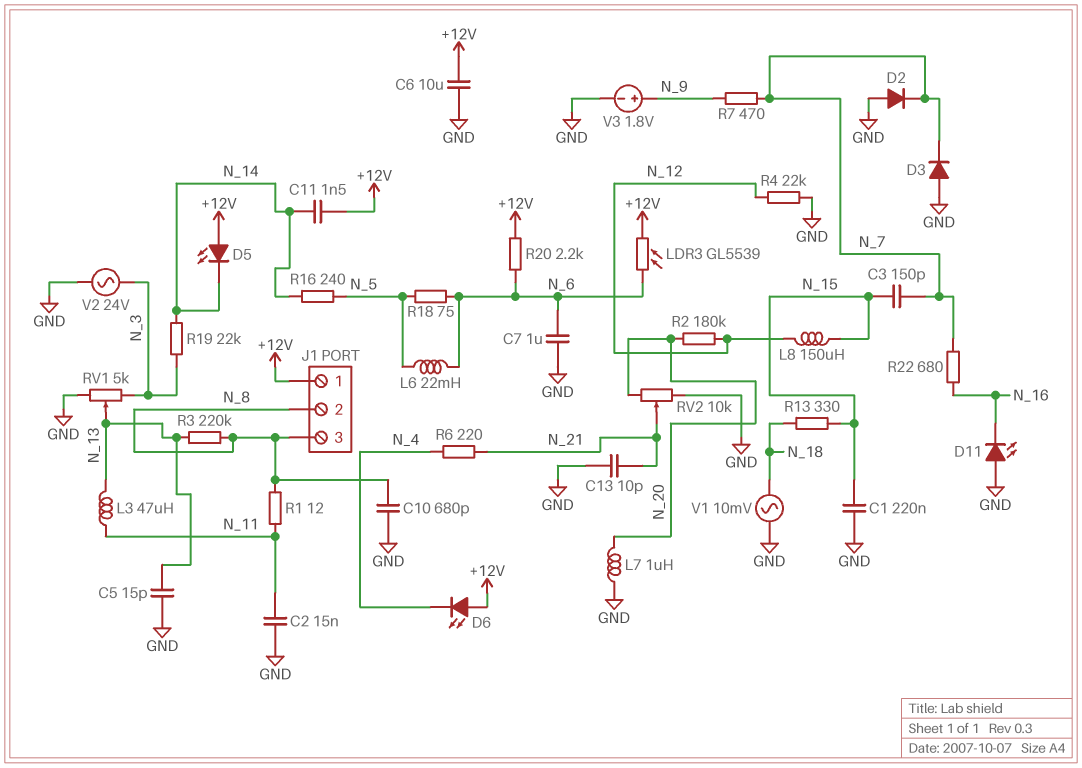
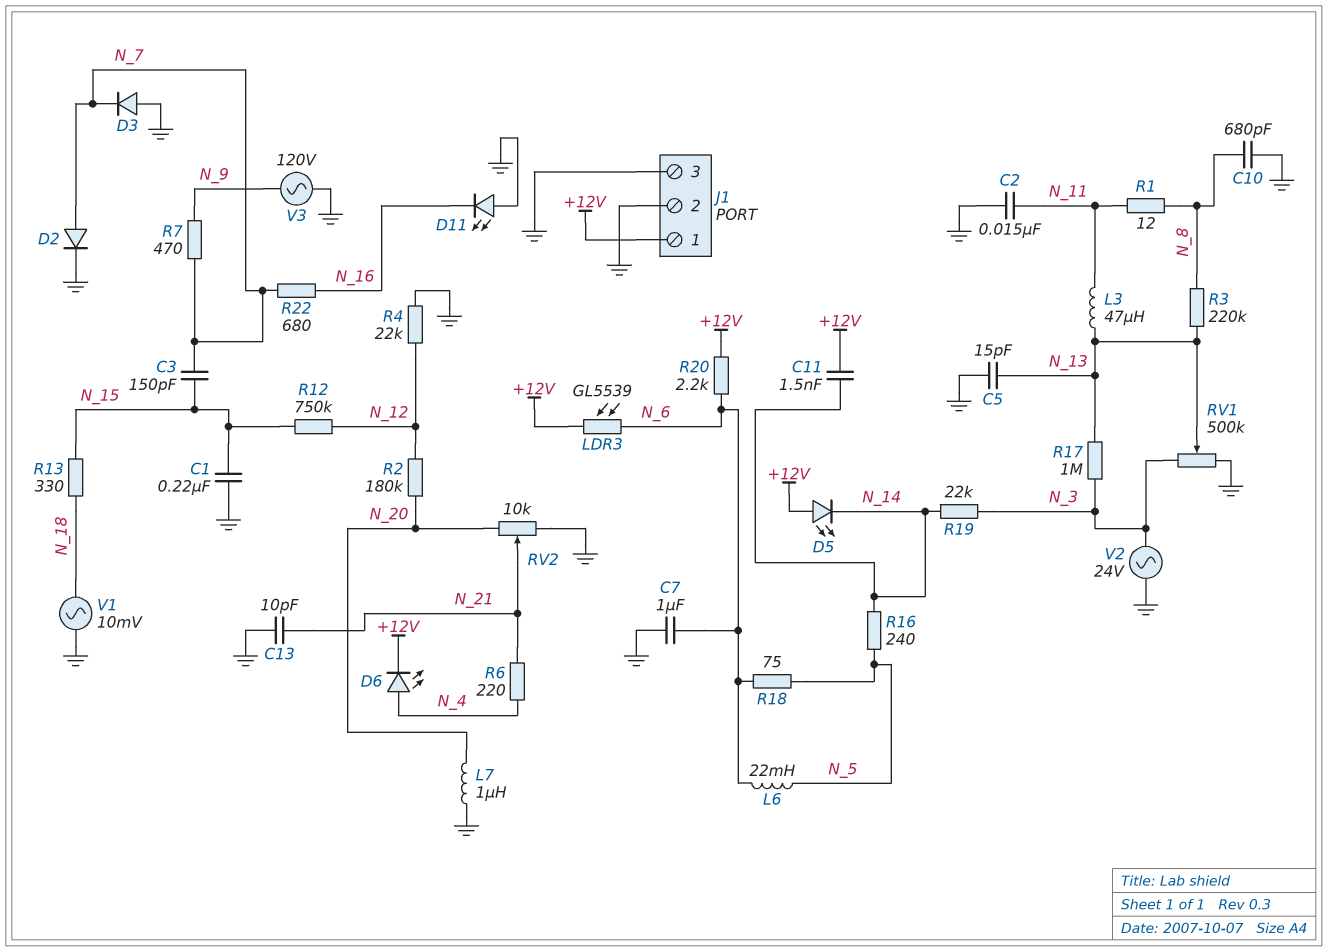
C6: 10uF (+12V, GND) -> none
D2: diode (A GND, K N_7) -> diode (A N_7, K GND)
D6: LED (A +12V, K N_4) -> LED (A N_4, K +12V)
J1 pin 2: N_8 -> GND
J1 pin 3: N_8 -> GND
L8: 150uH (N_12, N_15) -> none
R12: none -> 750k (N_12, N_15)
R17: none -> 1M (N_3, N_13)
RV1: 5k (GND, N_3, wiper N_13) -> 500k (GND, N_3, wiper N_13)
V3: 1.8V (plus N_9, minus GND) -> AC 120V (GND, N_9)

